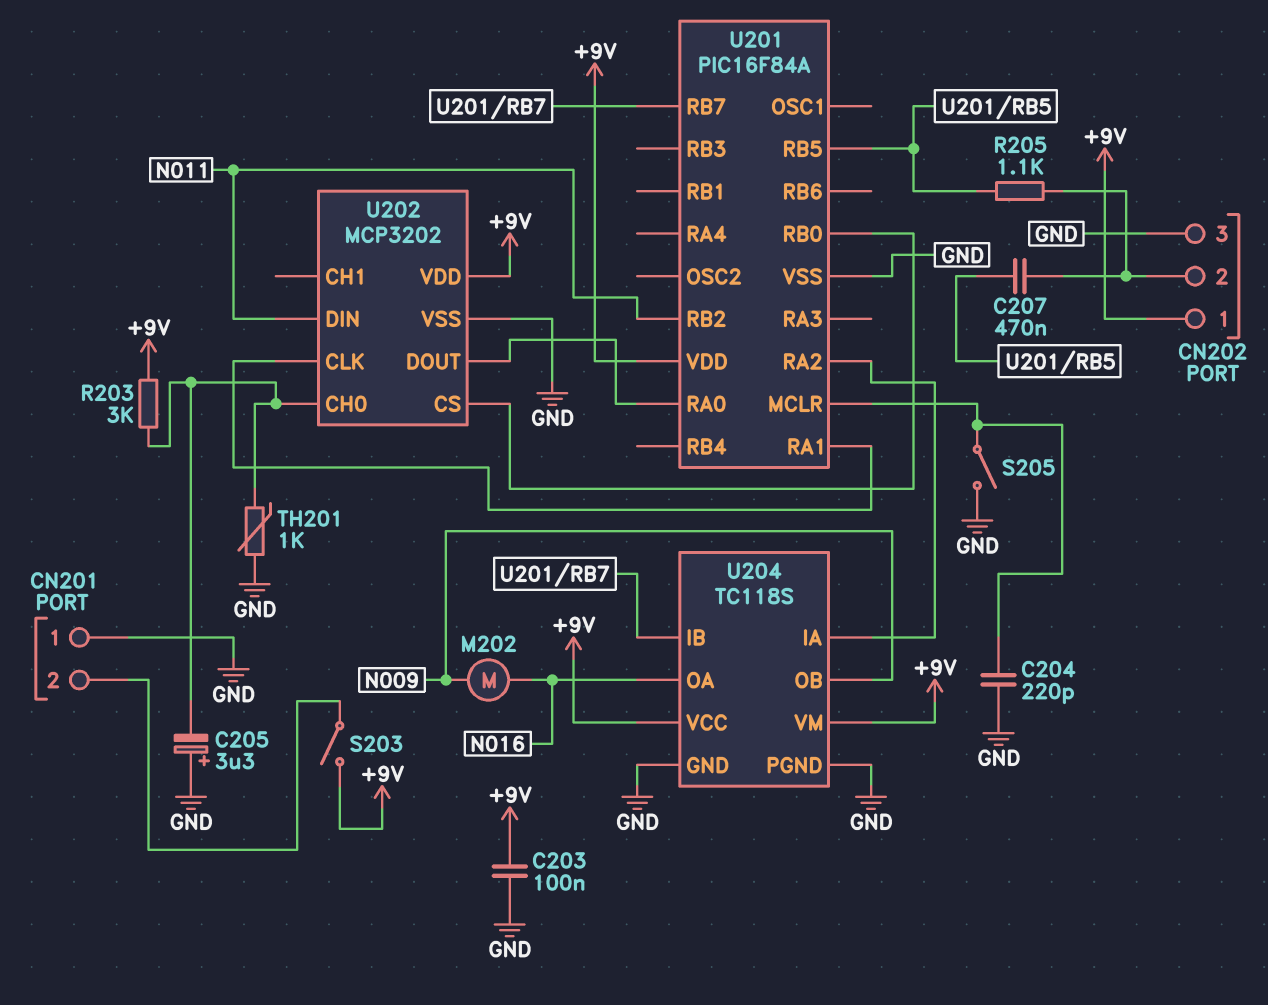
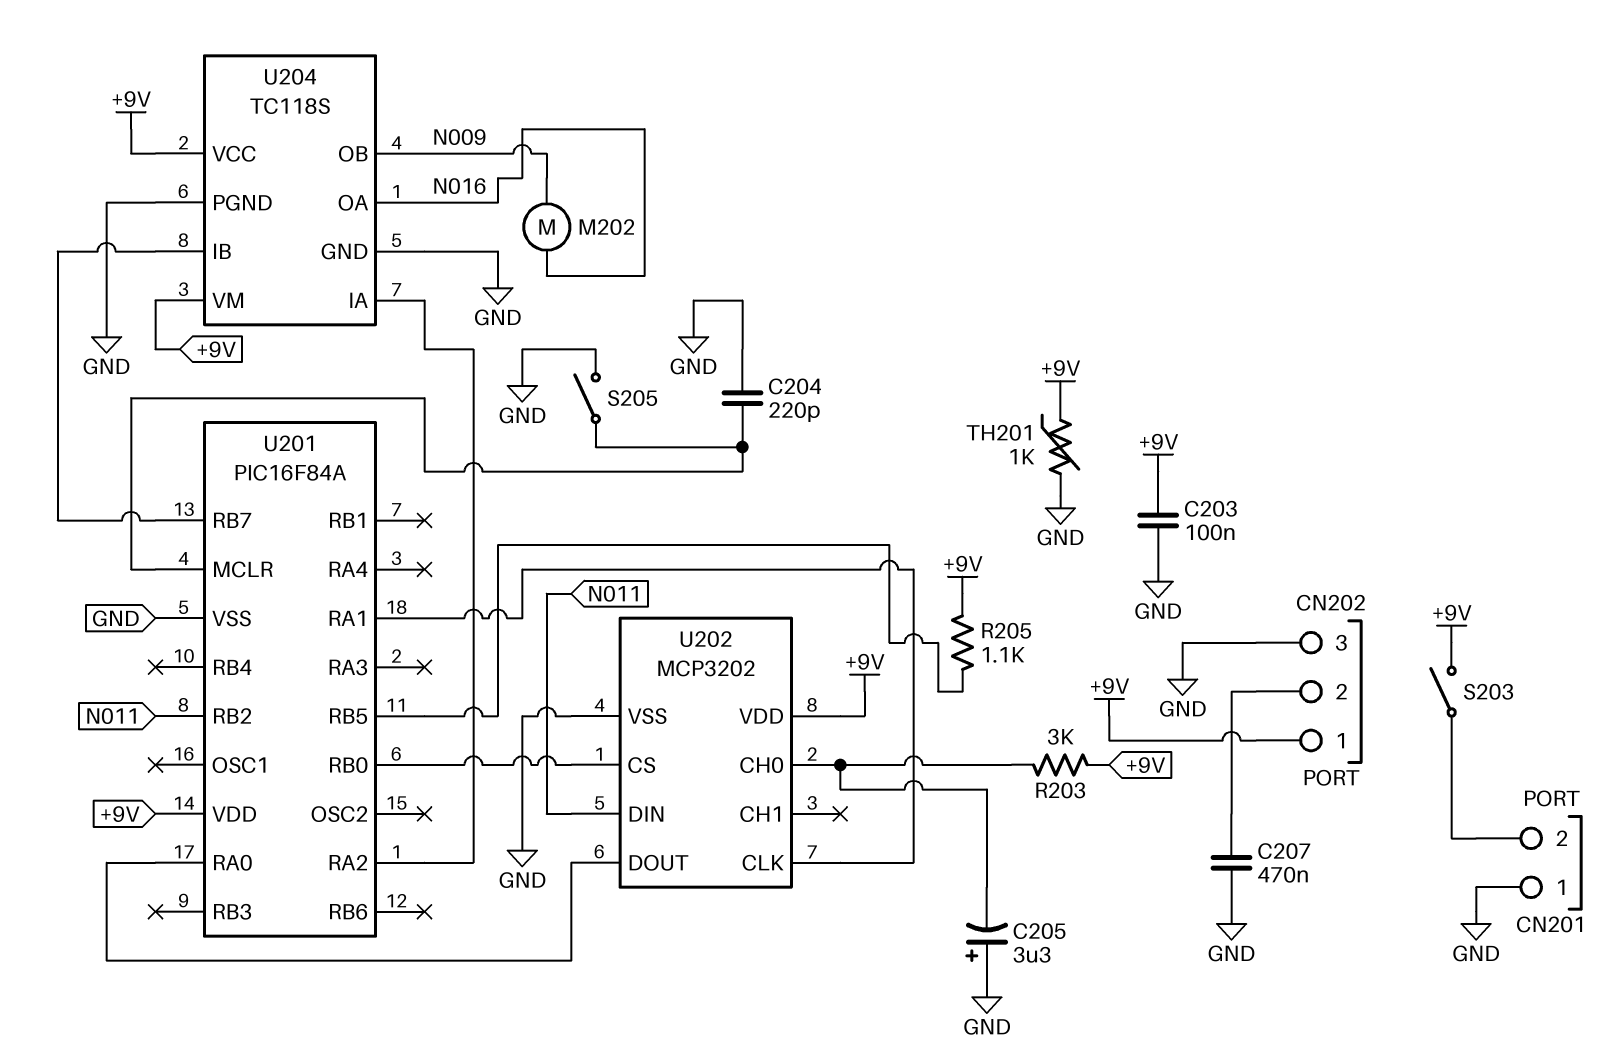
C207: 470nF (CN202/2, U201/RB5) -> 470nF (CN202/2, GND)
R205: 1.1k (CN202/2, U201/RB5) -> 1.1k (+9V, U201/RB5)
TH201: 1k (GND, U202/CH0) -> 1k (+9V, GND)

